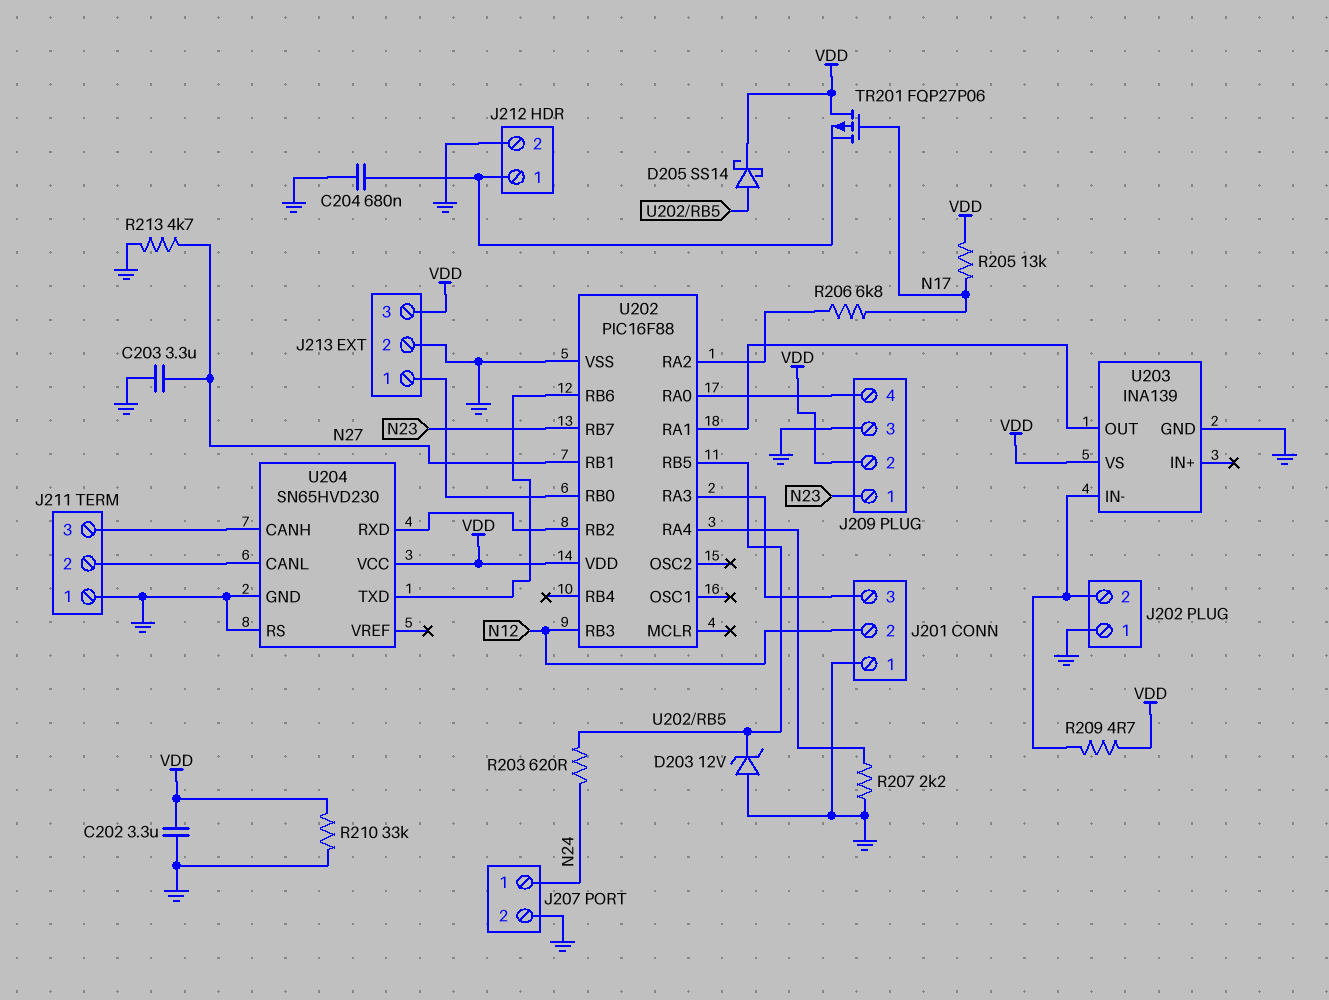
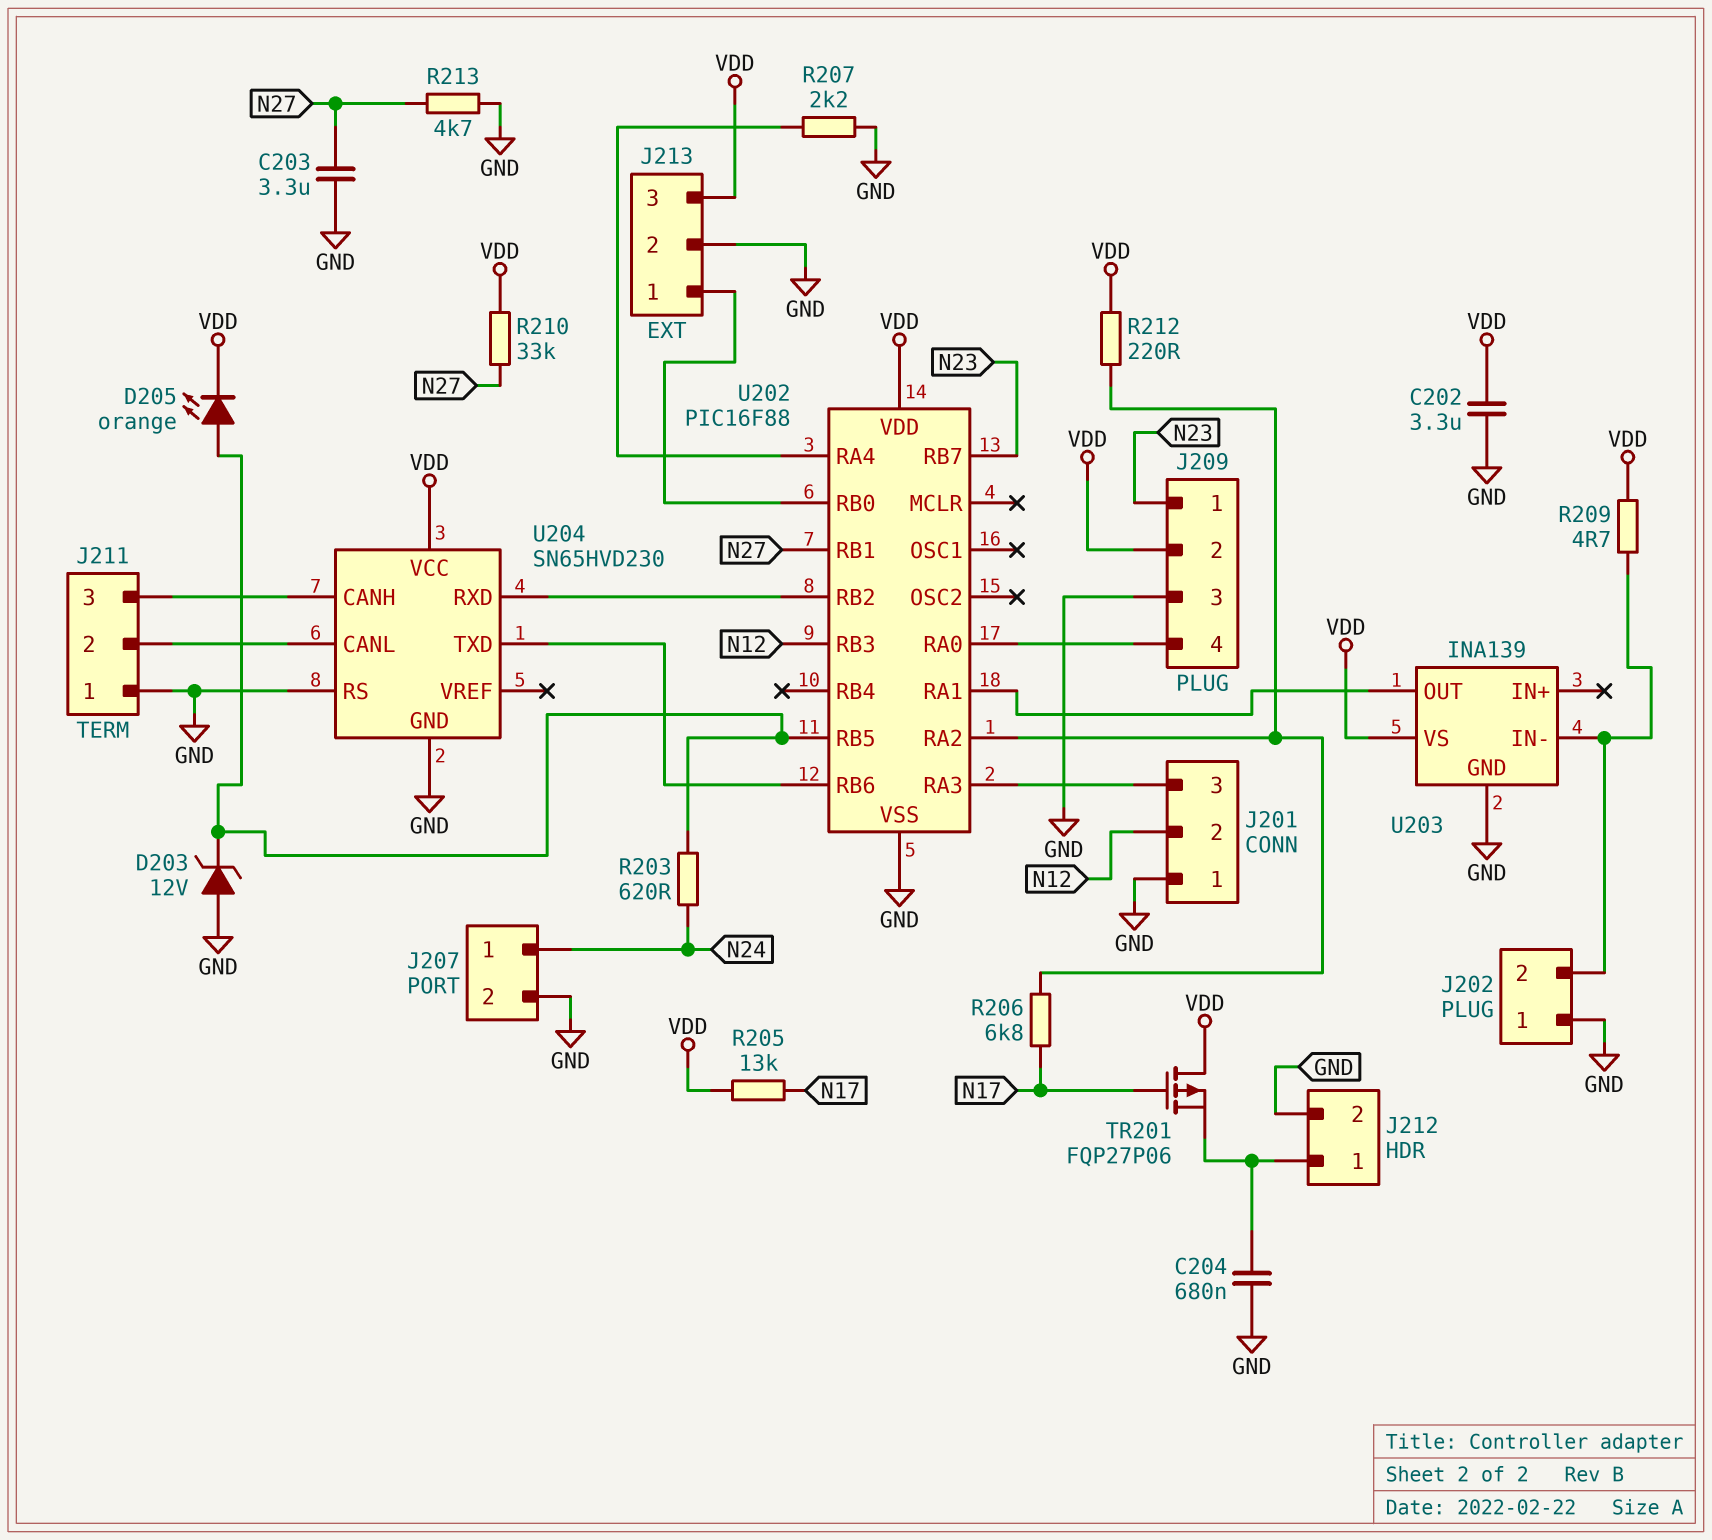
D205: schottky SS14 (A U202/RB5, K VDD) -> LED orange (A U202/RB5, K VDD)
R210: 33k (GND, VDD) -> 33k (N27, VDD)
R212: none -> 220 (U202/RA2, VDD)

